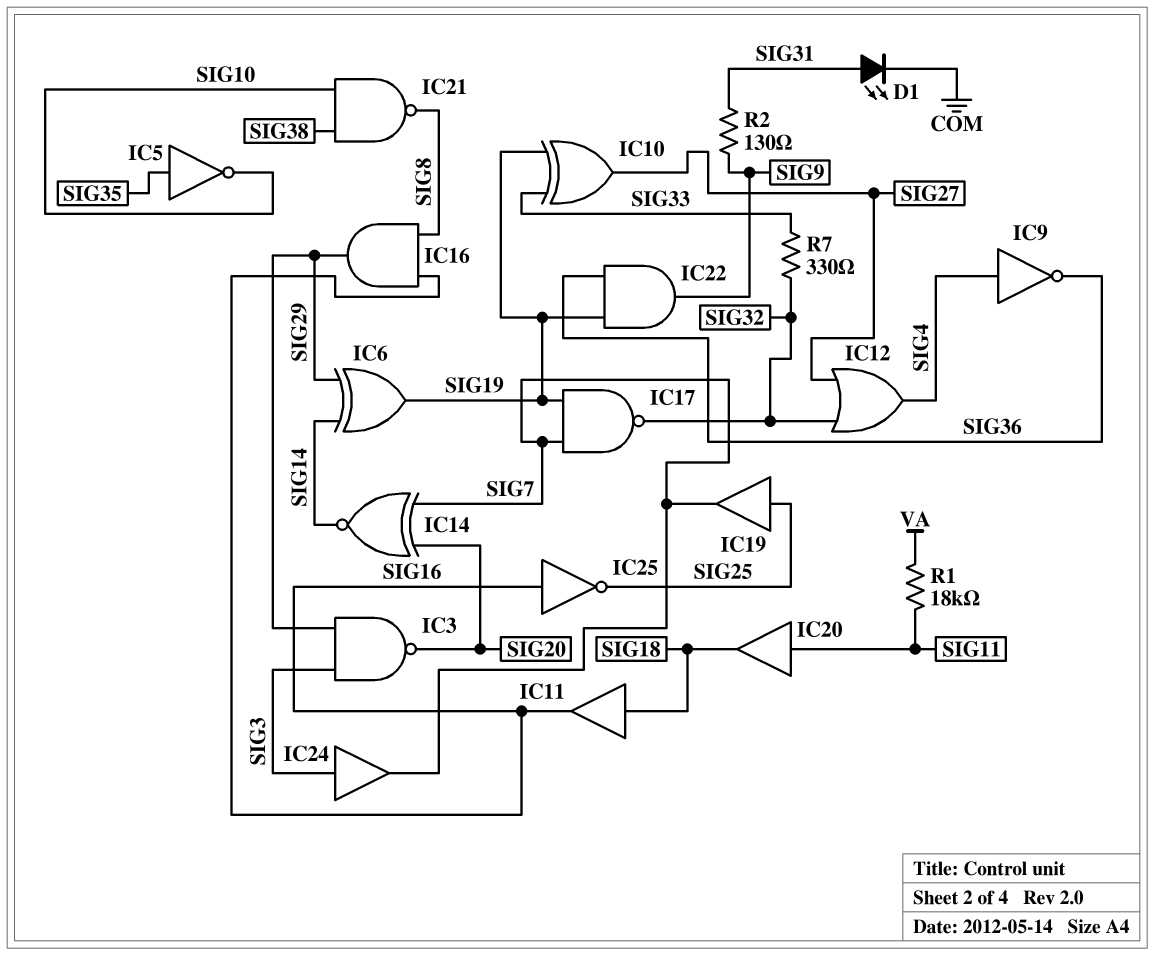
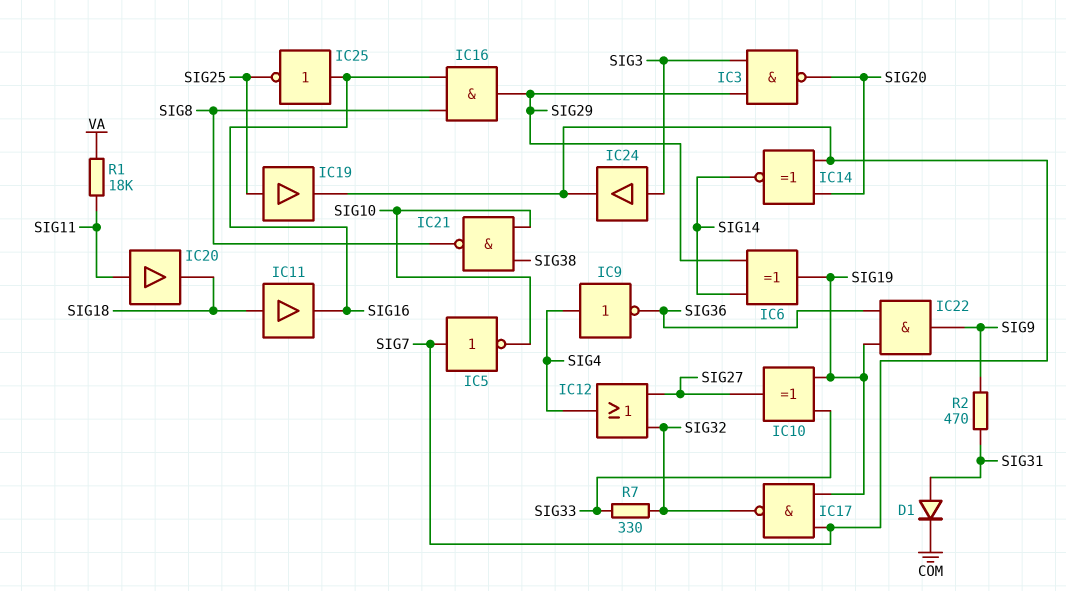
D1: LED (A SIG31, K COM) -> diode (A SIG31, K COM)
IC5: NOT (in SIG35, out SIG10) -> NOT (in SIG7, out SIG10)
R2: 130 (SIG9, SIG31) -> 470 (SIG9, SIG31)

